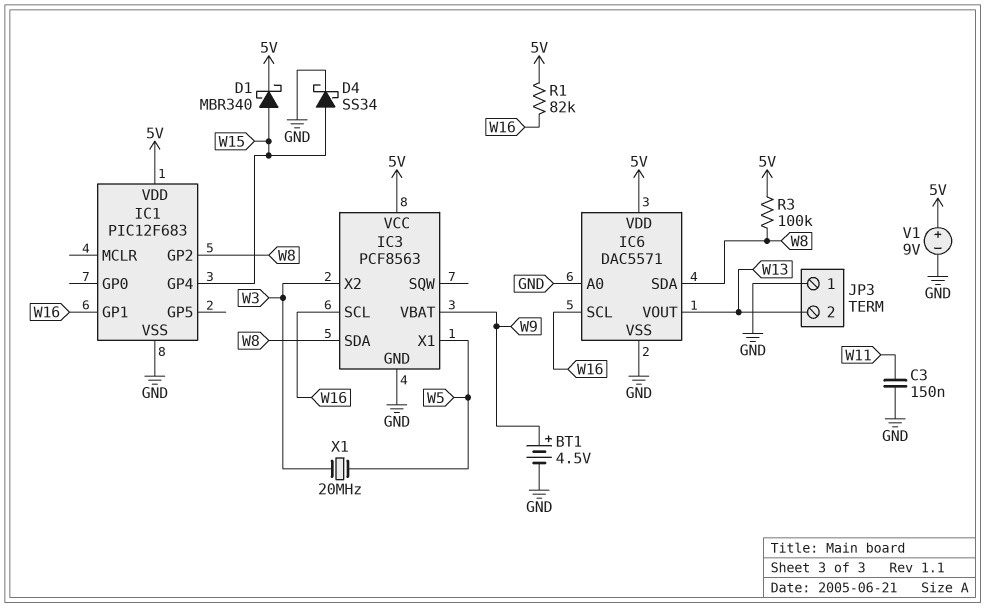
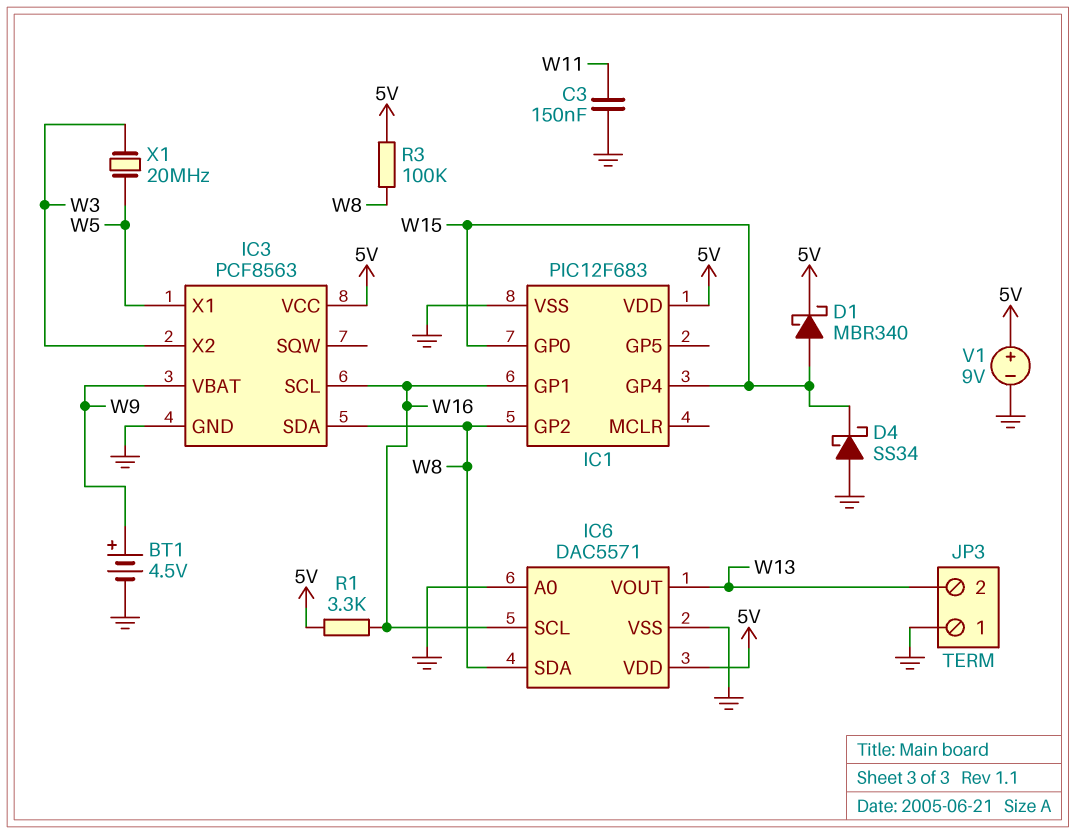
D4: schottky SS34 (A W15, K GND) -> schottky SS34 (A GND, K W15)
IC1 pin GP0: none -> W15
R1: 82k (5V, W16) -> 3.3k (5V, W16)

